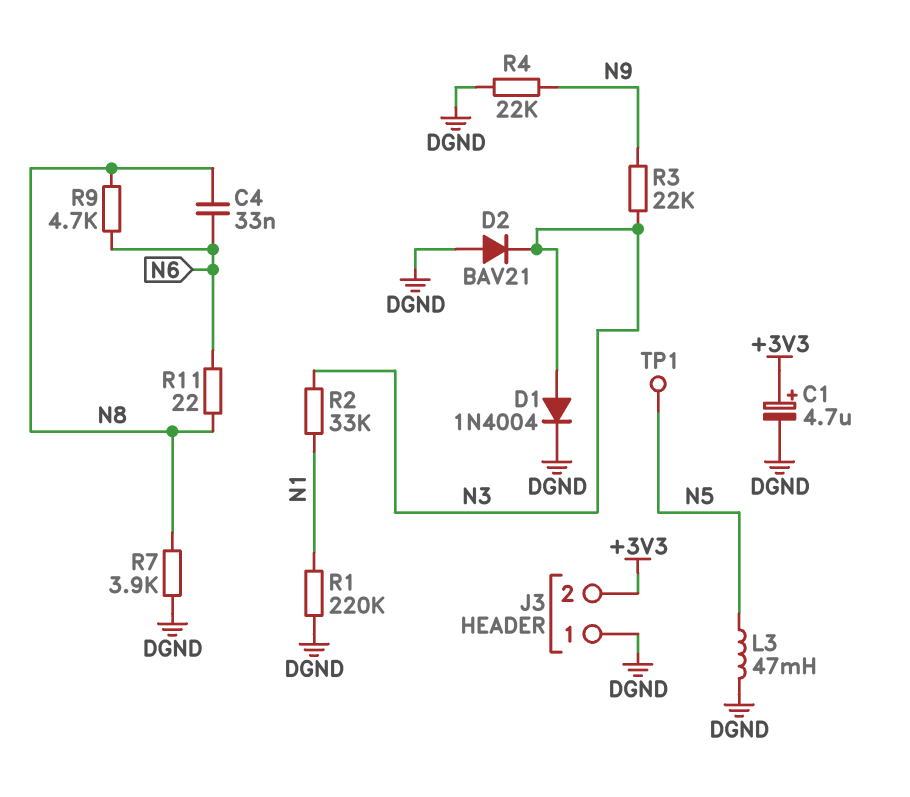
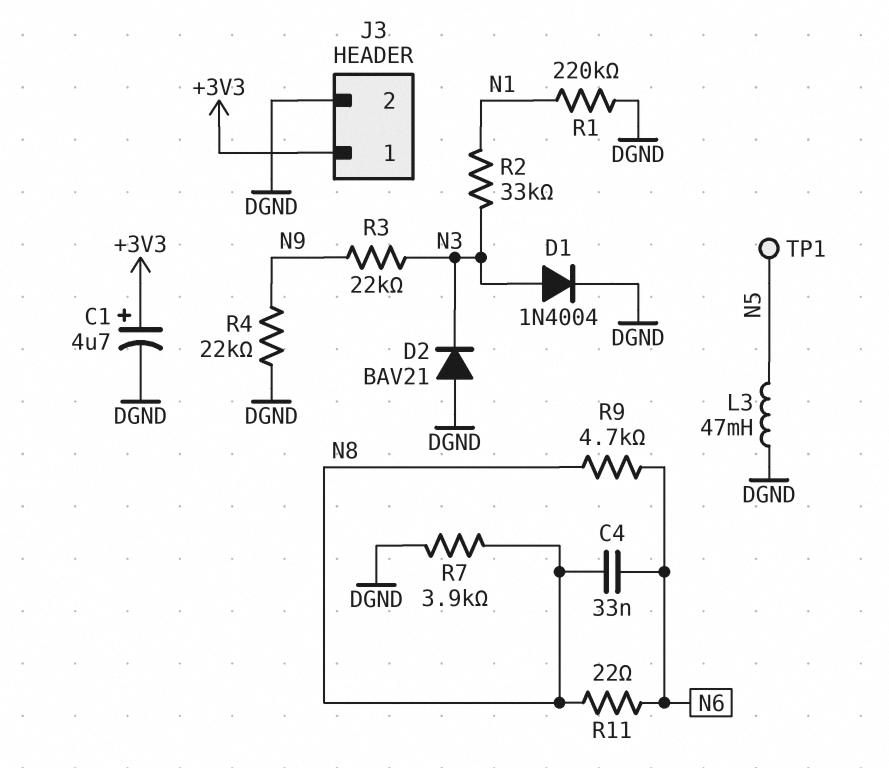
J3 pin 1: DGND -> +3V3
J3 pin 2: +3V3 -> DGND

